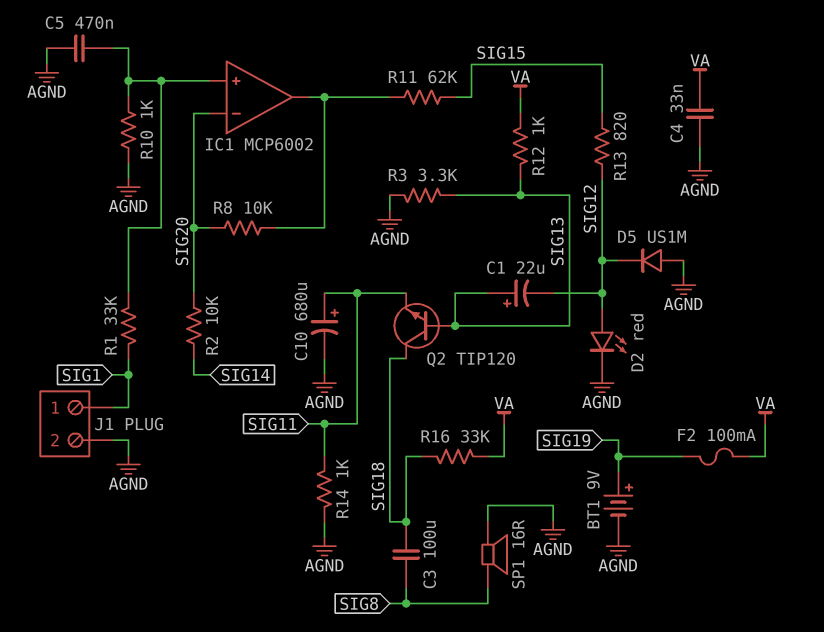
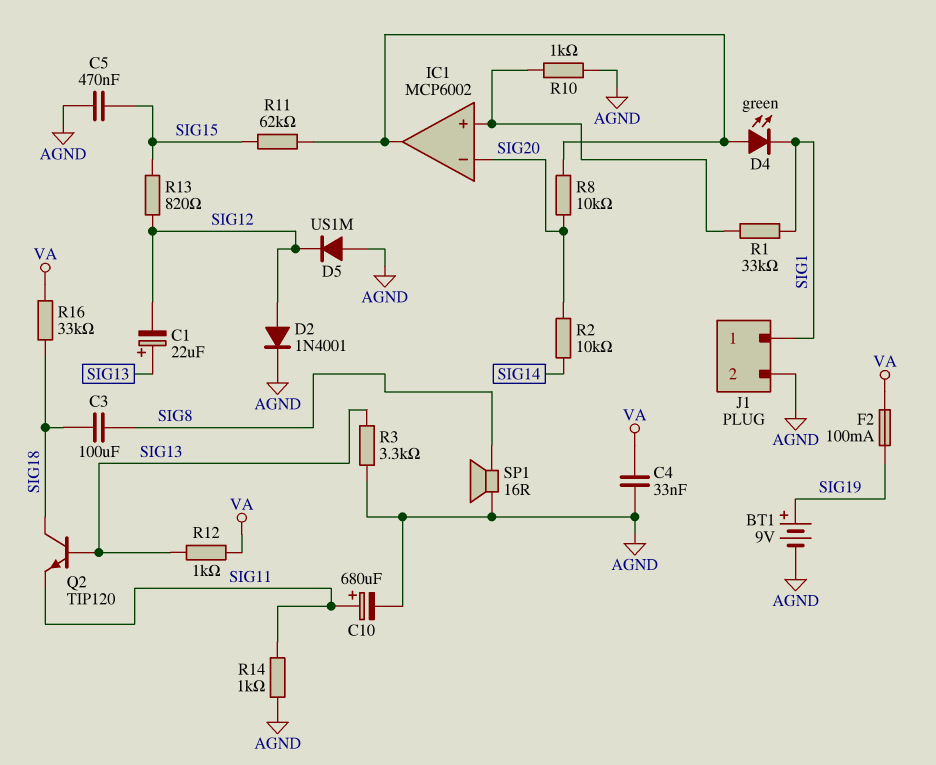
C5: 470nF (AGND, IC1/in+) -> 470nF (AGND, SIG15)
D2: LED red (A SIG12, K AGND) -> diode 1N4001 (A SIG12, K AGND)
D4: none -> LED green (A IC1/out, K SIG1)

